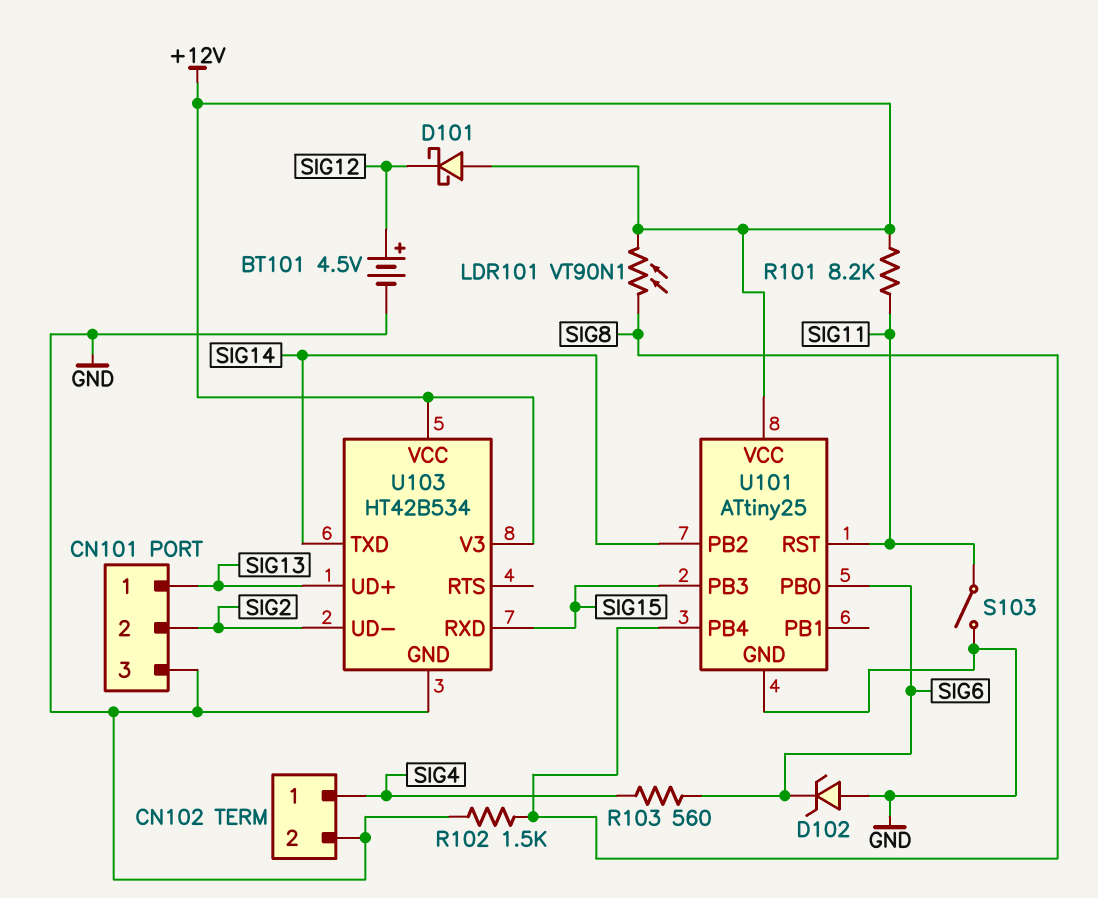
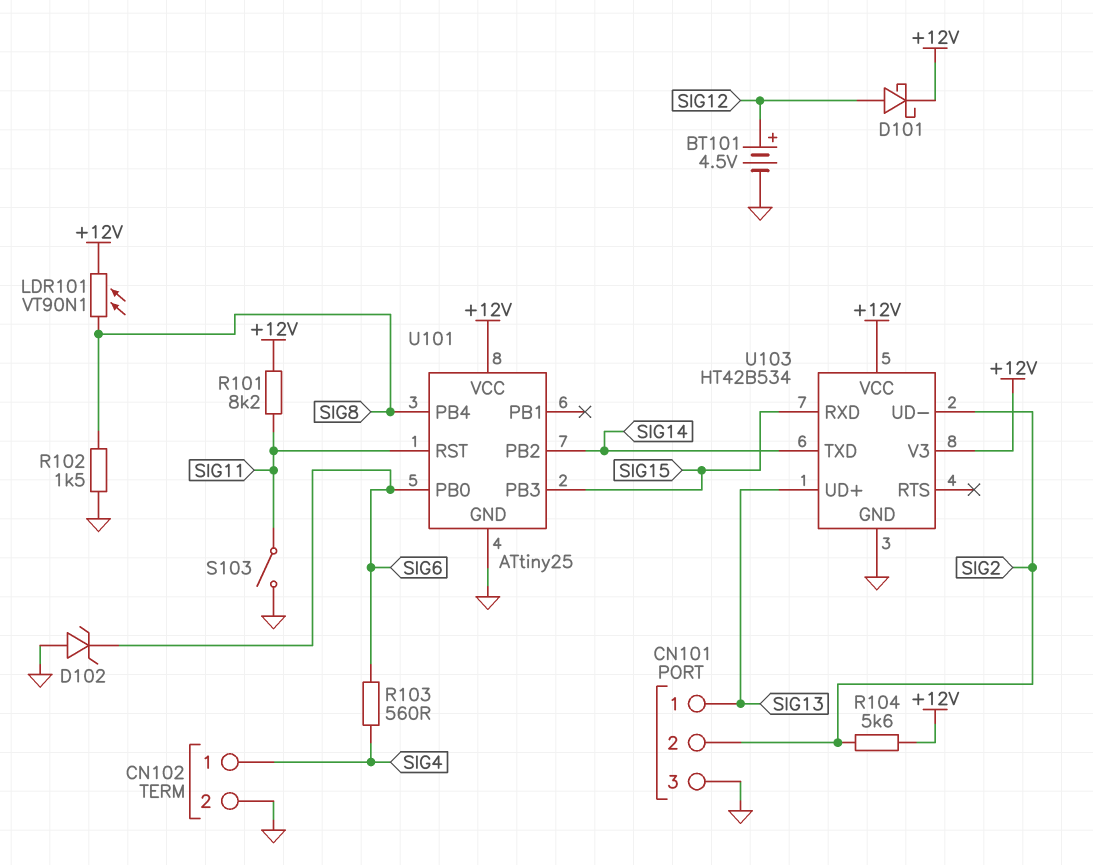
D101: schottky (A +12V, K SIG12) -> schottky (A SIG12, K +12V)
R104: none -> 5.6k (+12V, SIG2)

